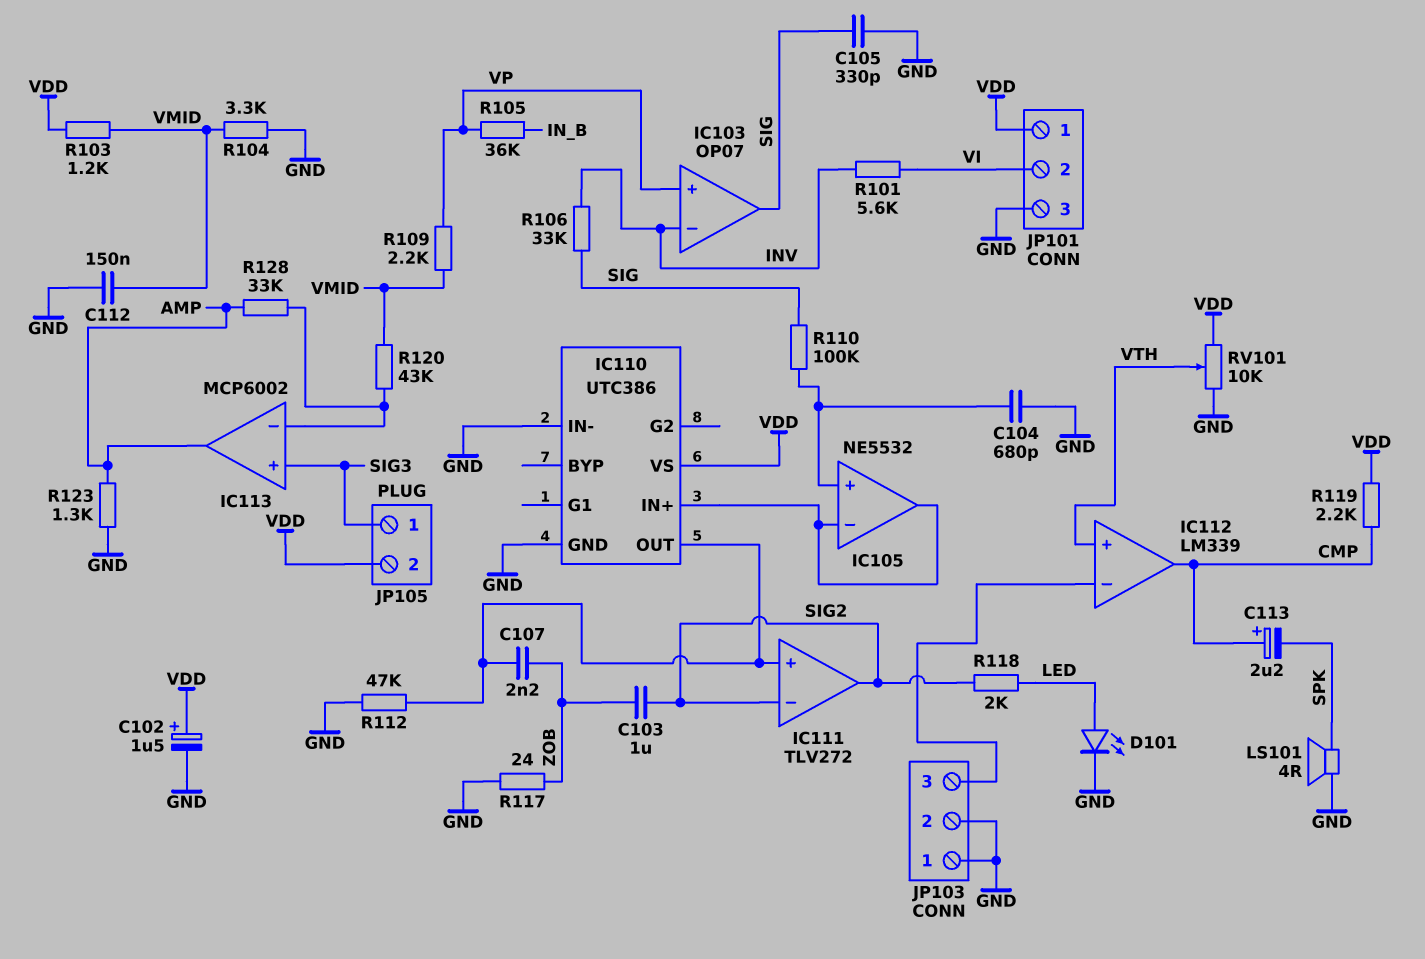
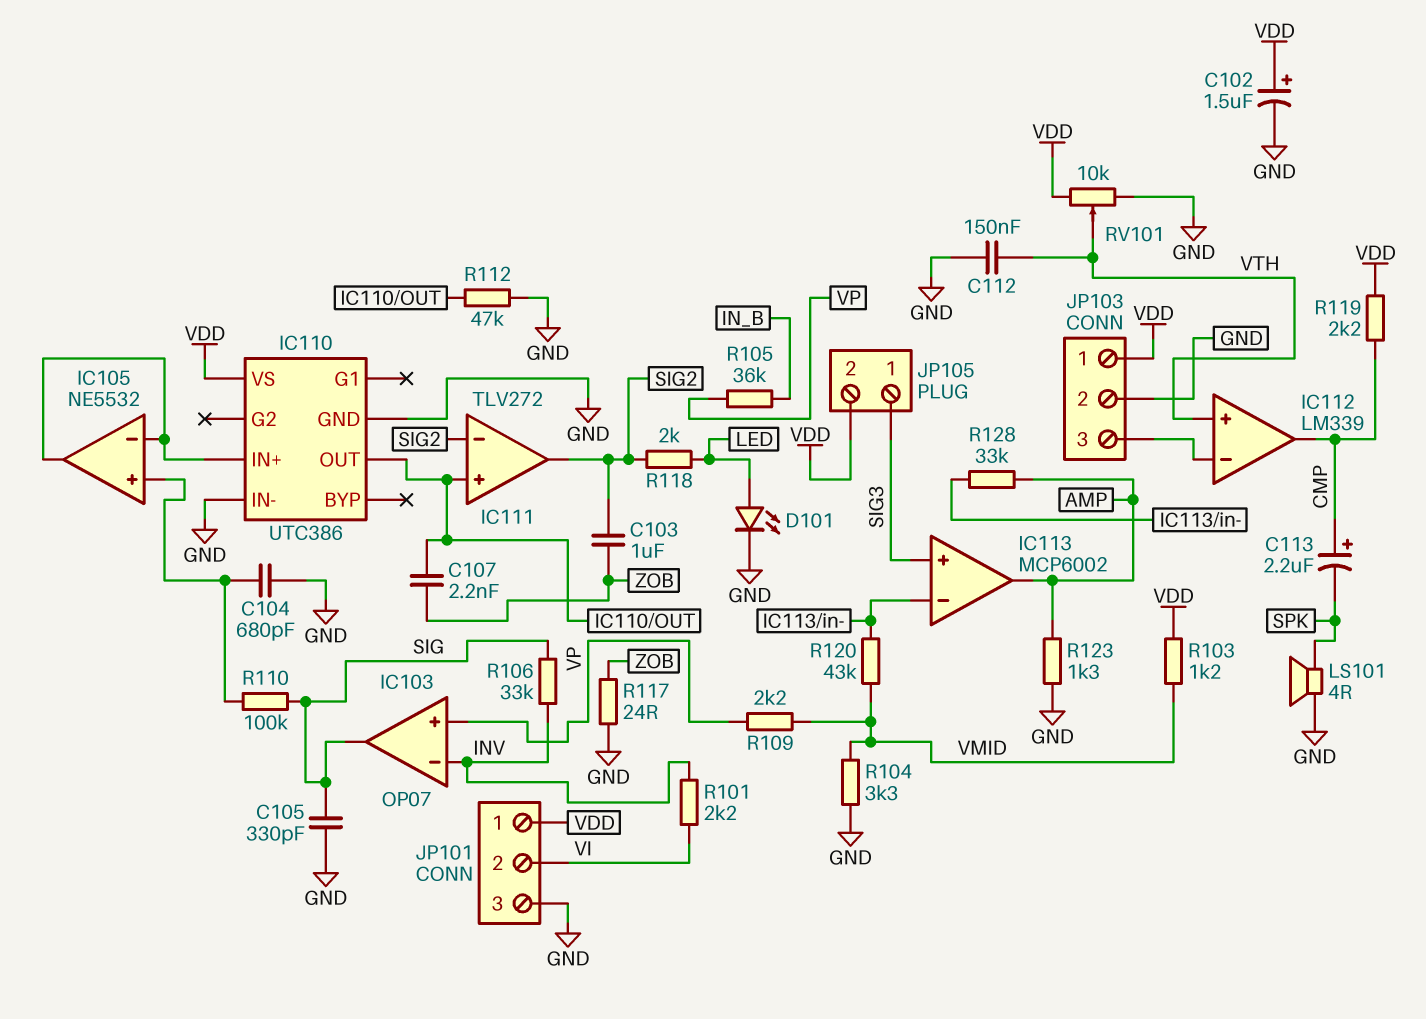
C112: 150nF (GND, VMID) -> 150nF (GND, VTH)
JP103 pin 1: GND -> VDD
R101: 5.6k (INV, VI) -> 2.2k (INV, VI)

